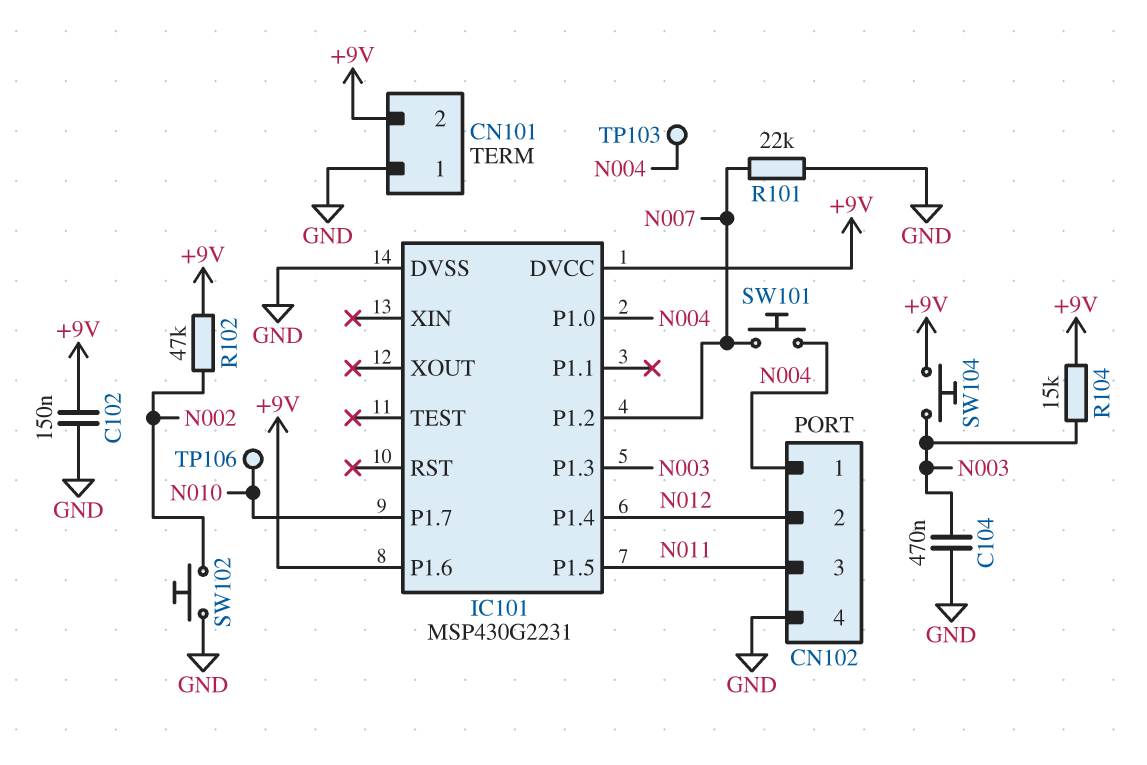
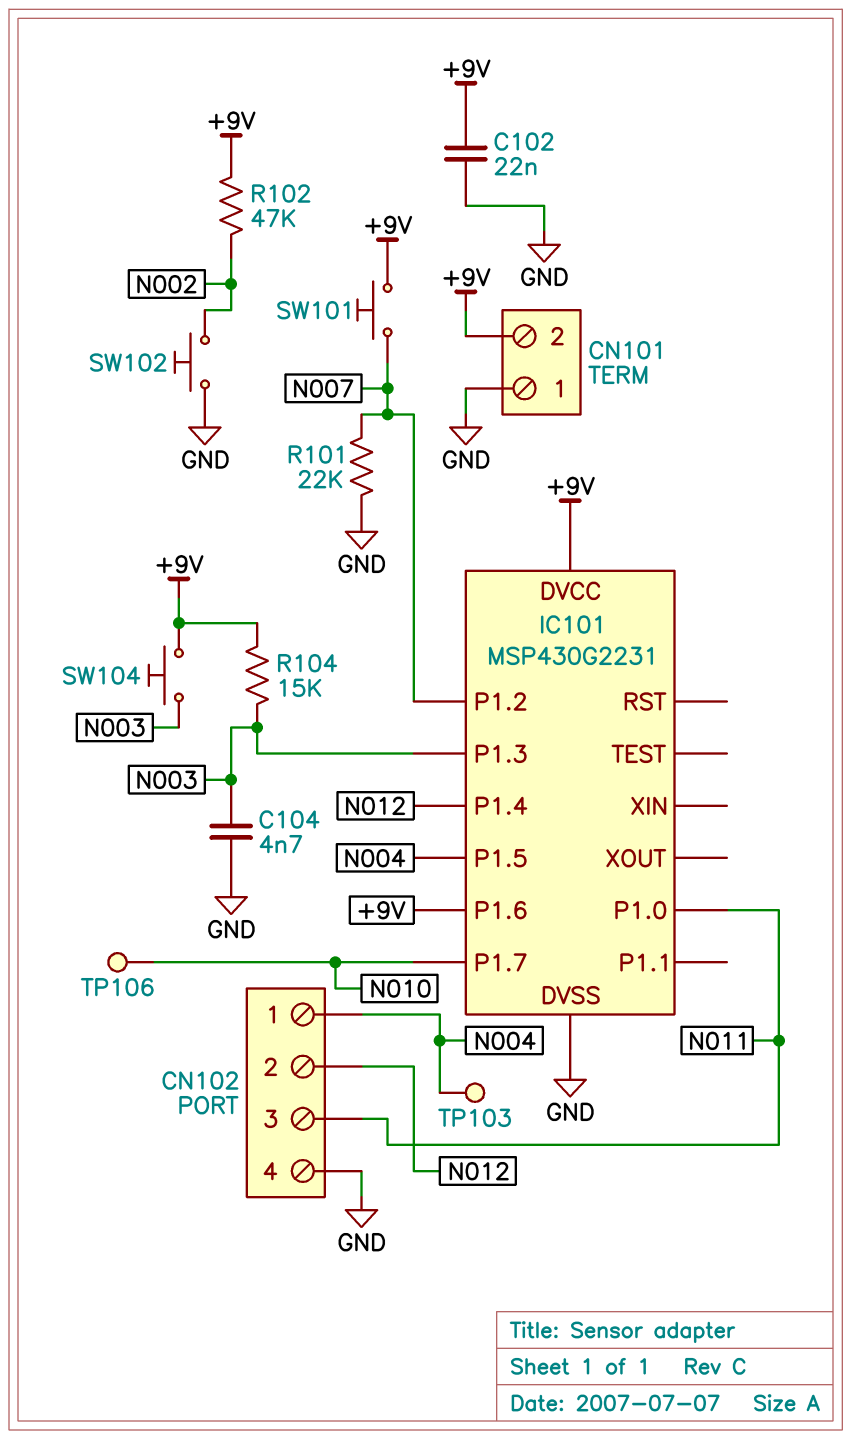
C102: 150nF (+9V, GND) -> 22nF (+9V, GND)
C104: 470nF (GND, N003) -> 4.7nF (GND, N003)
IC101 pin P1.0: N004 -> N011
IC101 pin P1.5: N011 -> N004
SW101: button (N004, N007) -> button (+9V, N007)

